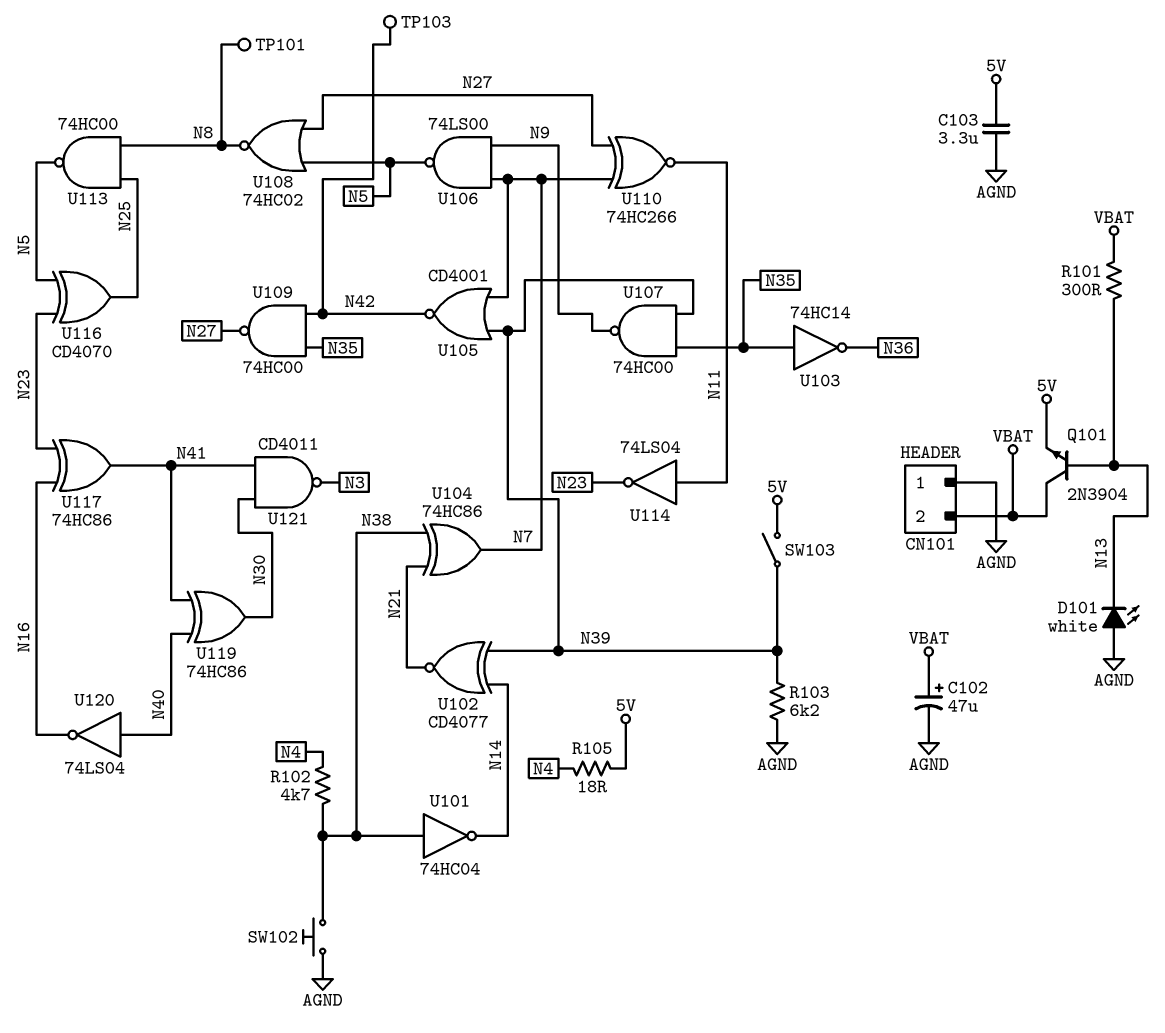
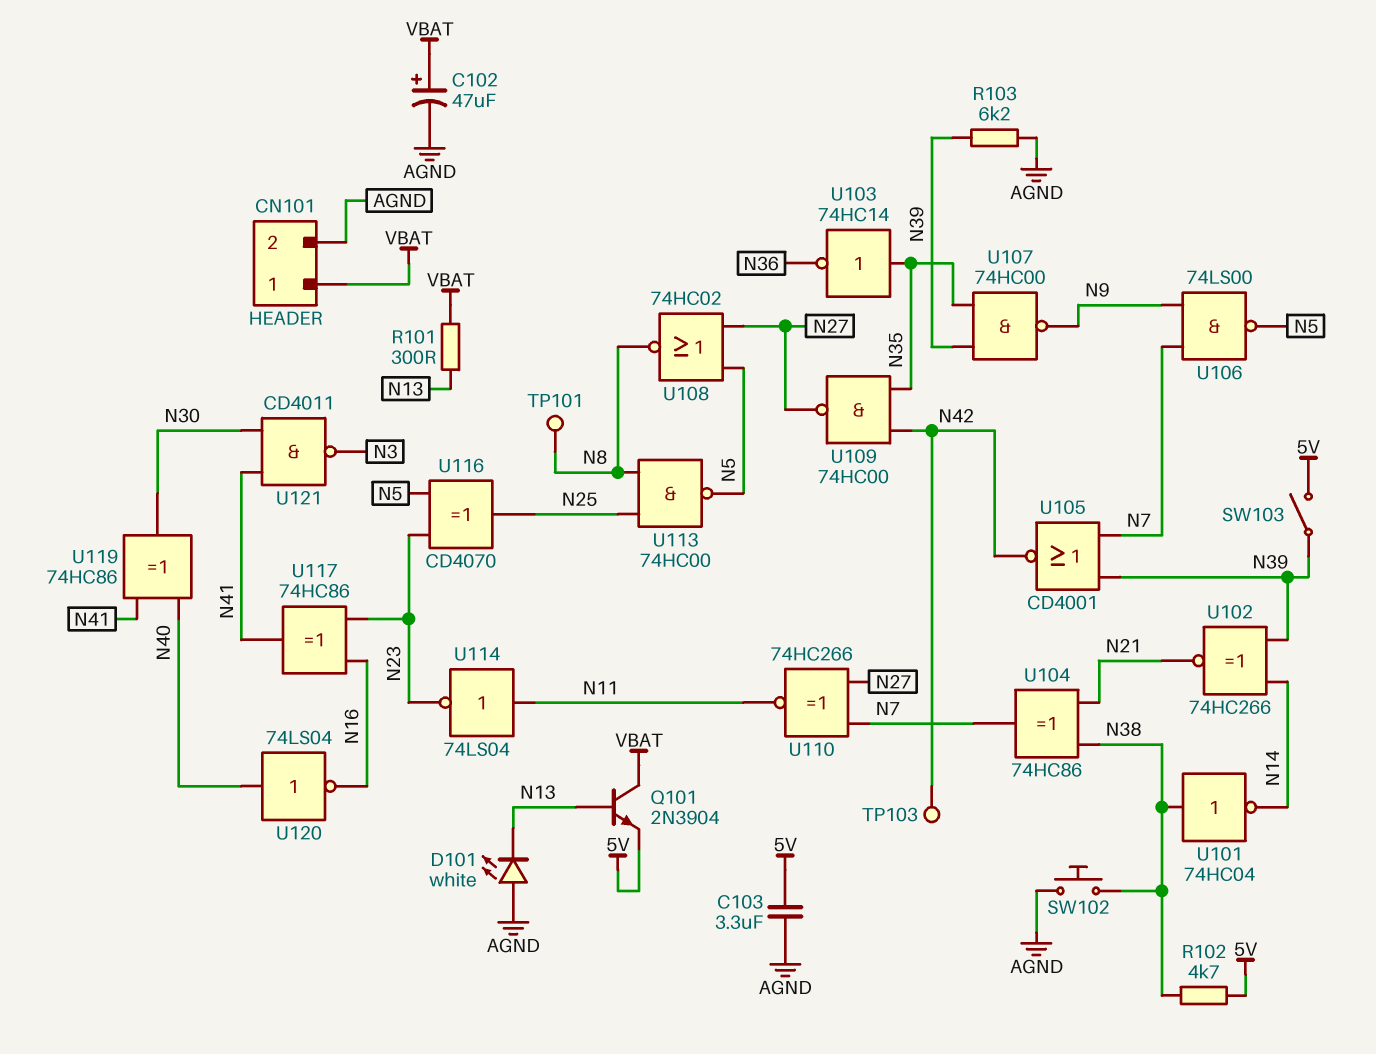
CN101 pin 1: AGND -> VBAT
CN101 pin 2: VBAT -> AGND
R102: 4.7k (N4, N38) -> 4.7k (5V, N38)
R105: 18 (5V, N4) -> none
U102: XNOR CD4077 (in N14, in N39, out N21) -> XNOR 74HC266 (in N14, in N39, out N21)

